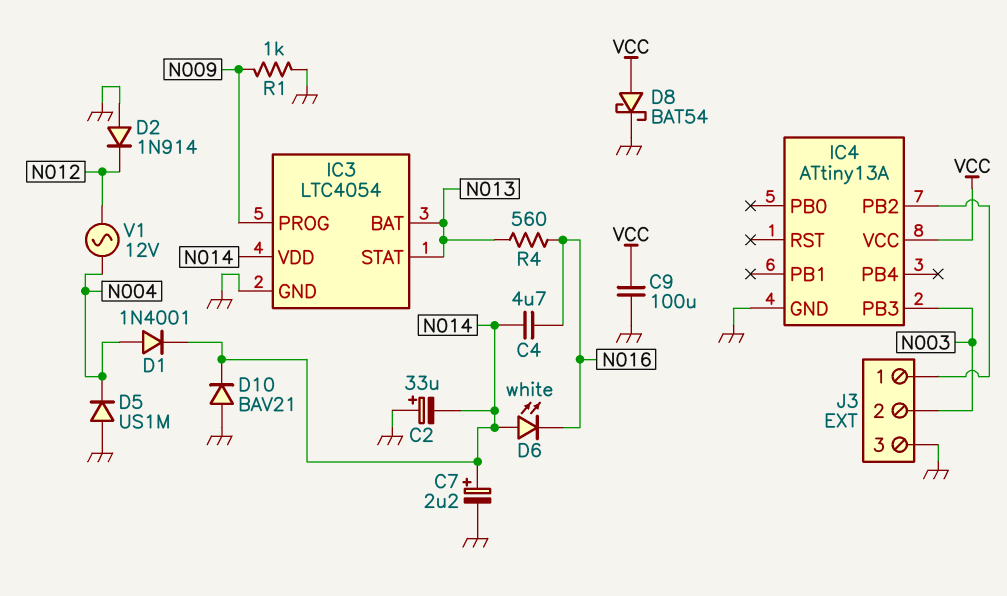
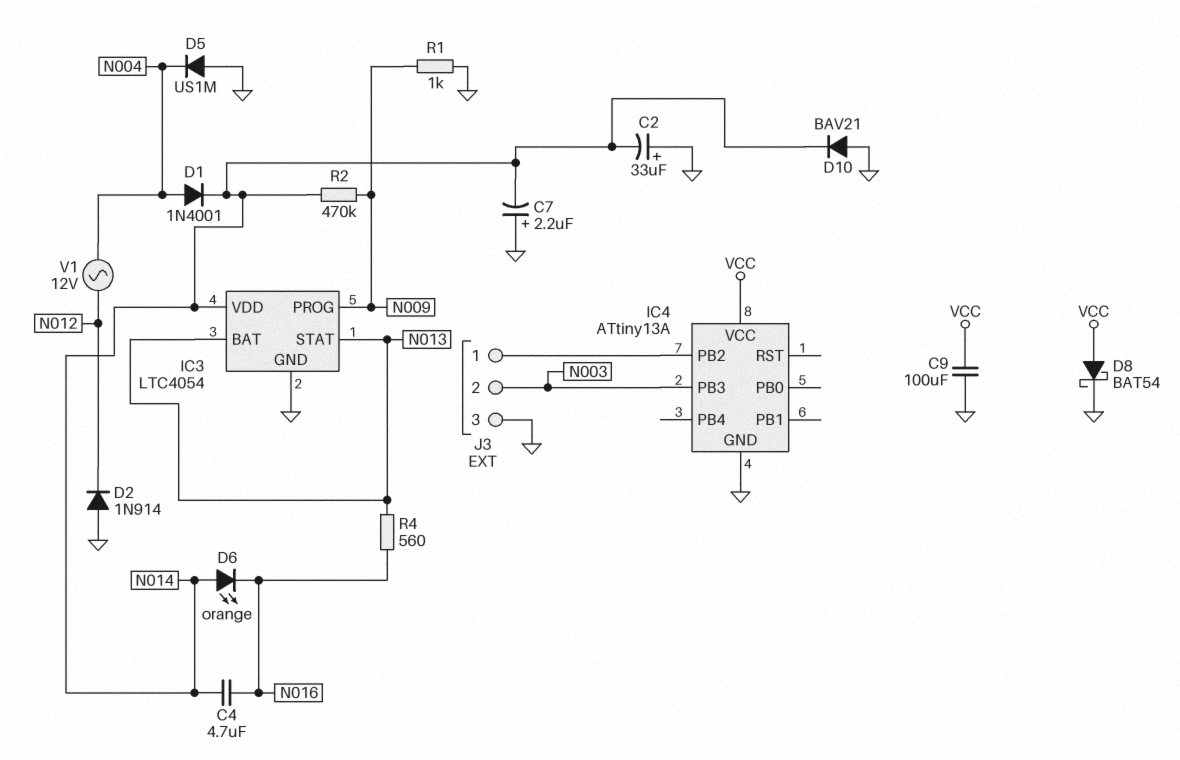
C7: 2.2uF (plus N014, minus GND) -> 2.2uF (plus GND, minus N014)
D6: LED white (A N014, K N016) -> LED orange (A N014, K N016)
R2: none -> 470k (N009, N014)

